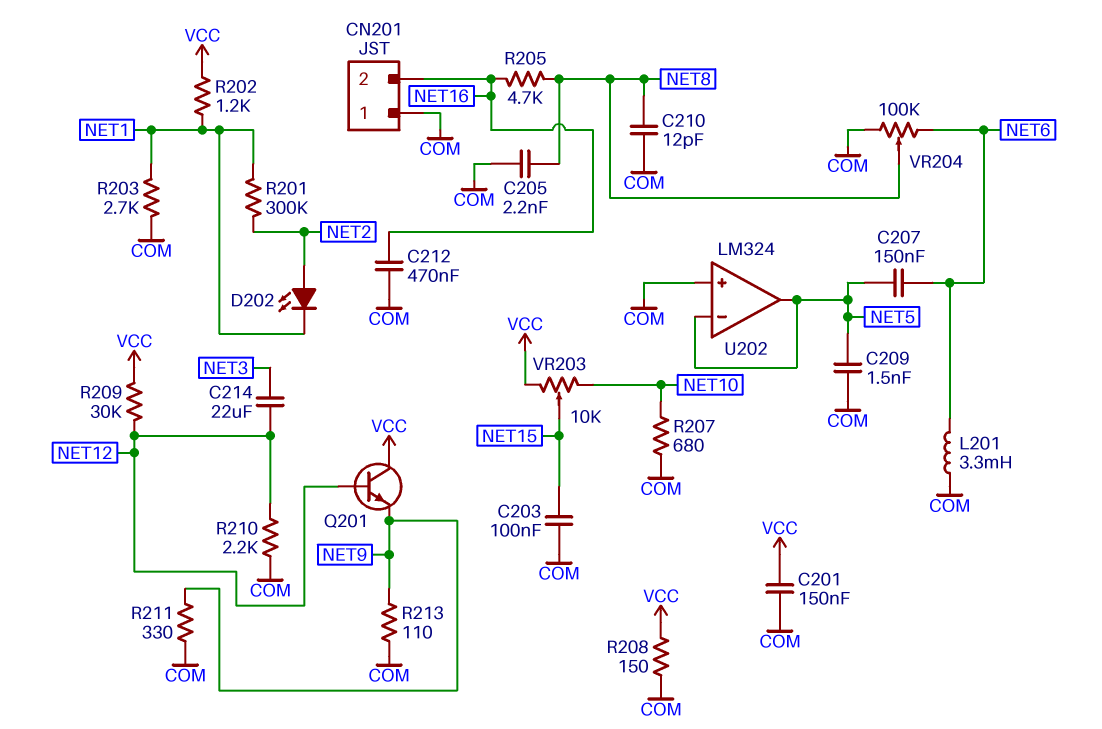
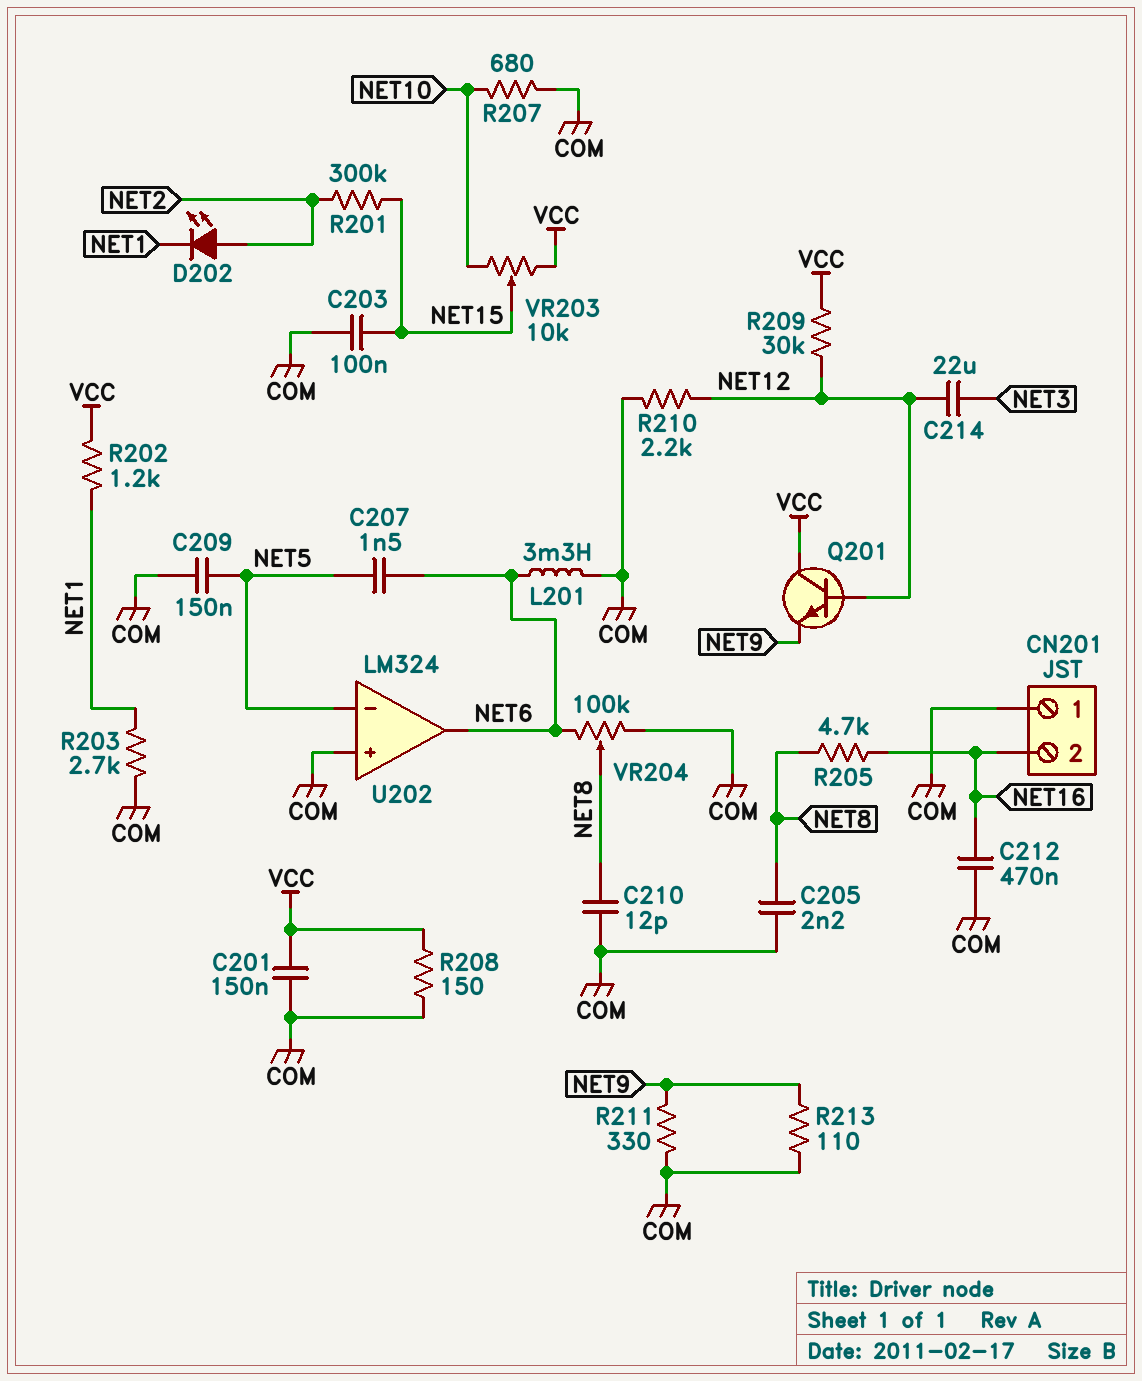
C207: 150nF (NET5, NET6) -> 1.5nF (NET5, NET6)
C209: 1.5nF (COM, NET5) -> 150nF (COM, NET5)
R201: 300k (NET1, NET2) -> 300k (NET2, NET15)
U202 pin out: NET5 -> NET6

